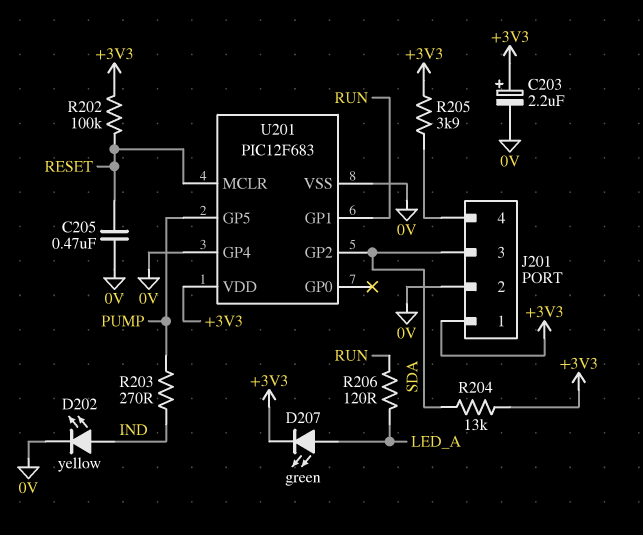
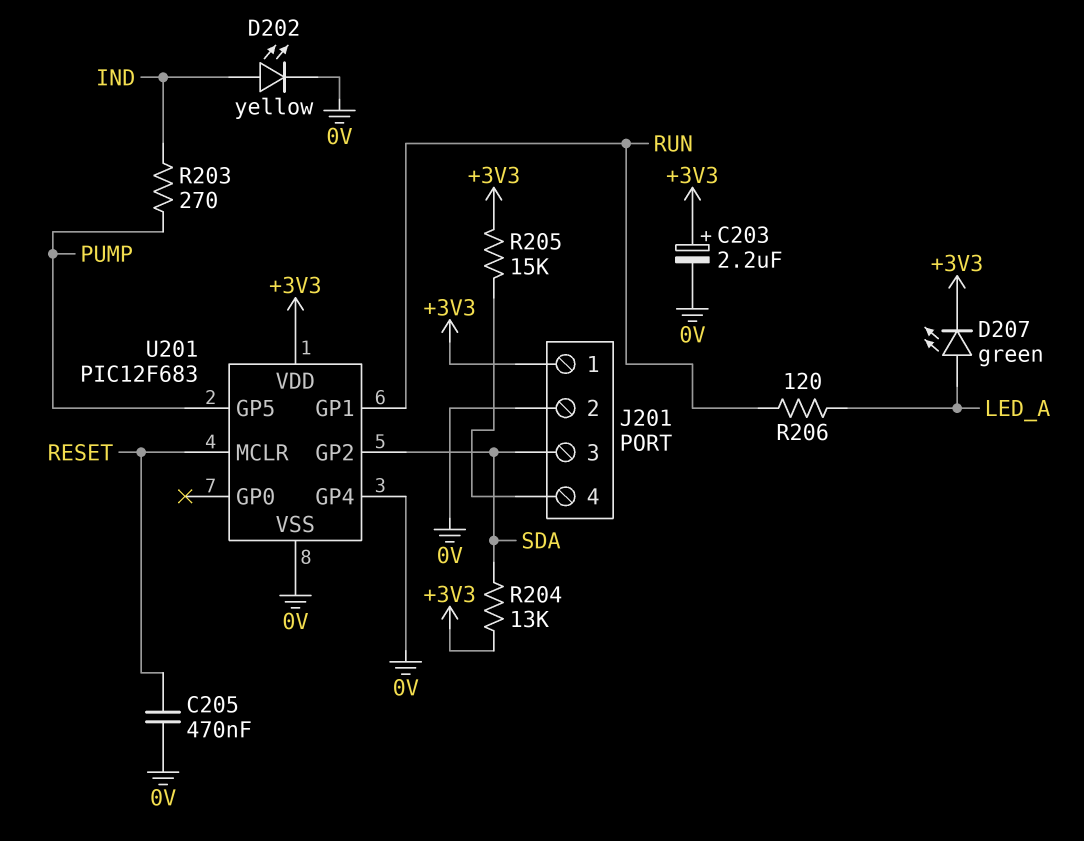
R202: 100k (+3V3, RESET) -> none
R205: 3.9k (+3V3, J201/4) -> 15k (+3V3, J201/4)

